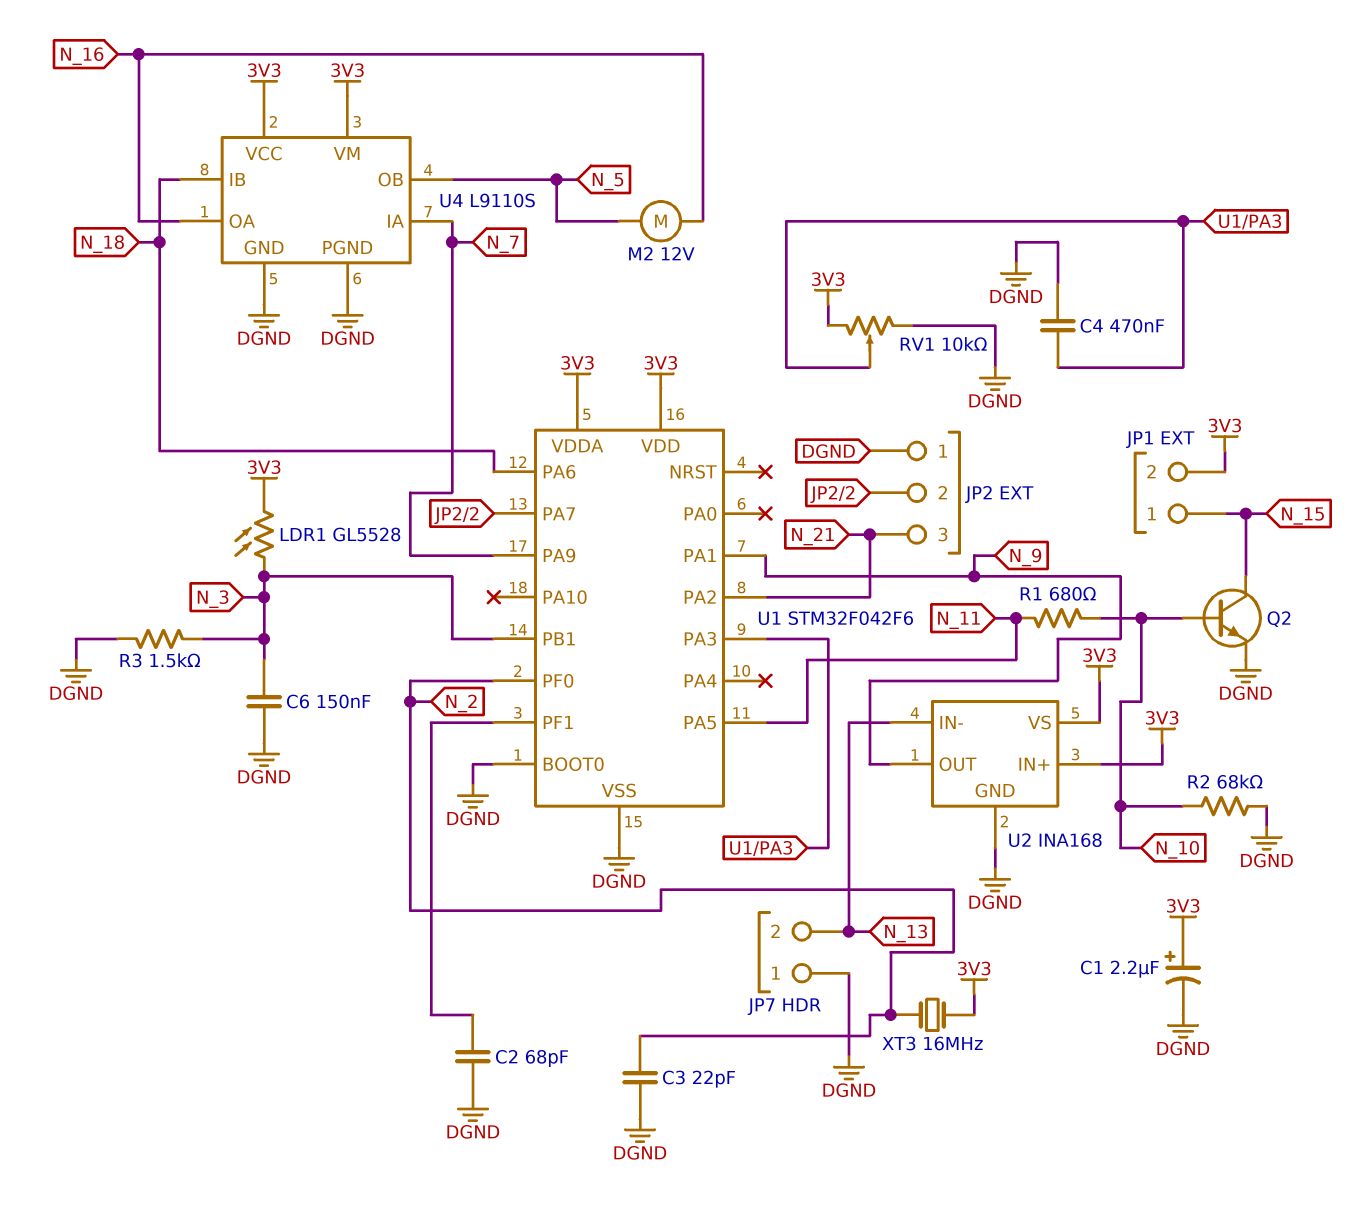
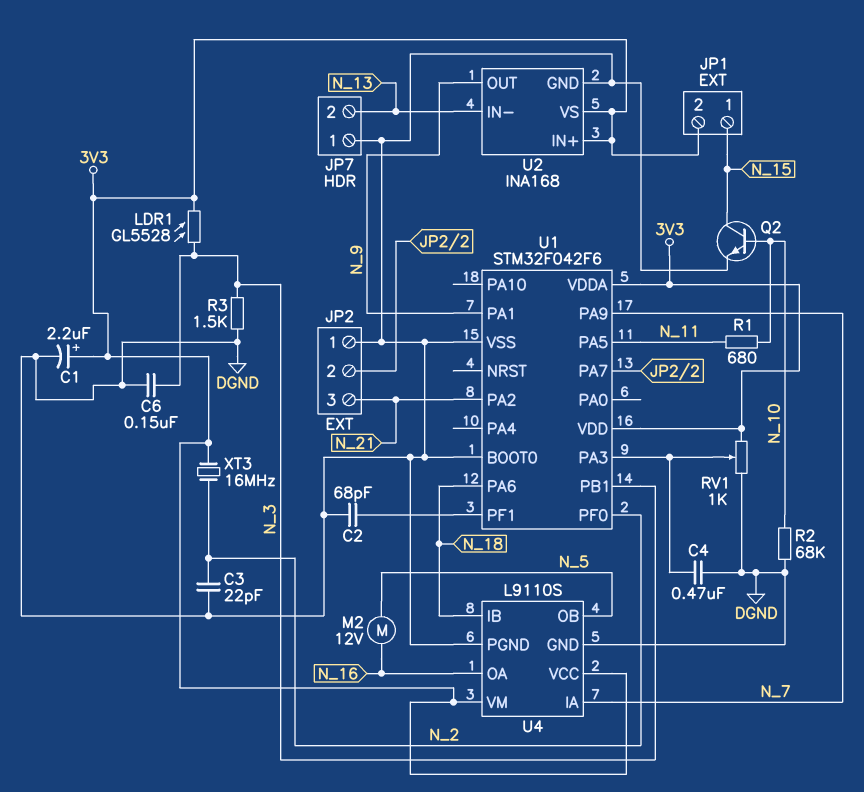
RV1: 10k (3V3, DGND, wiper U1/PA3) -> 1k (3V3, DGND, wiper U1/PA3)

